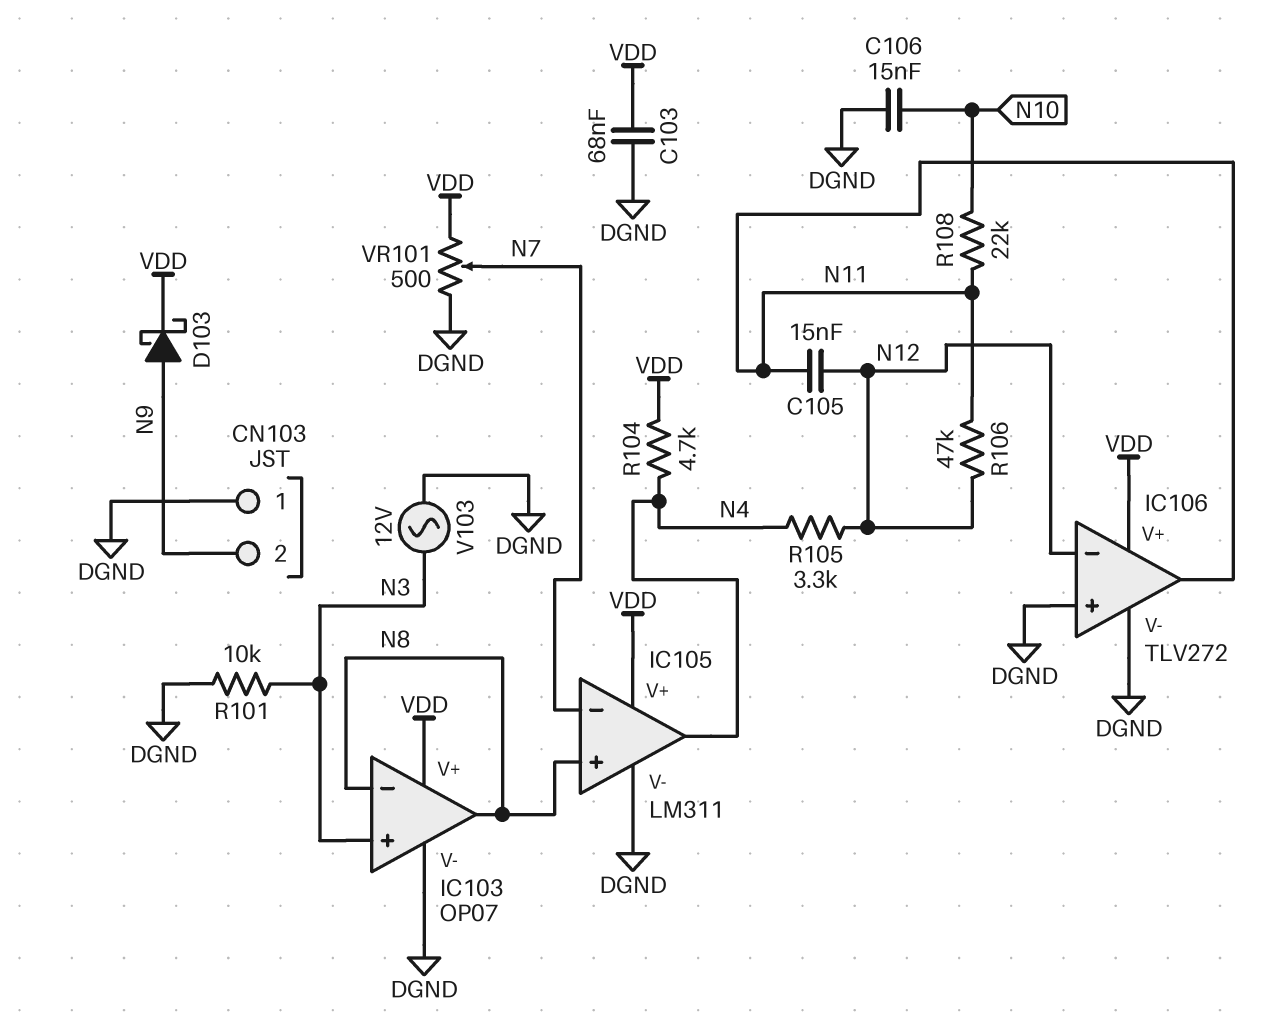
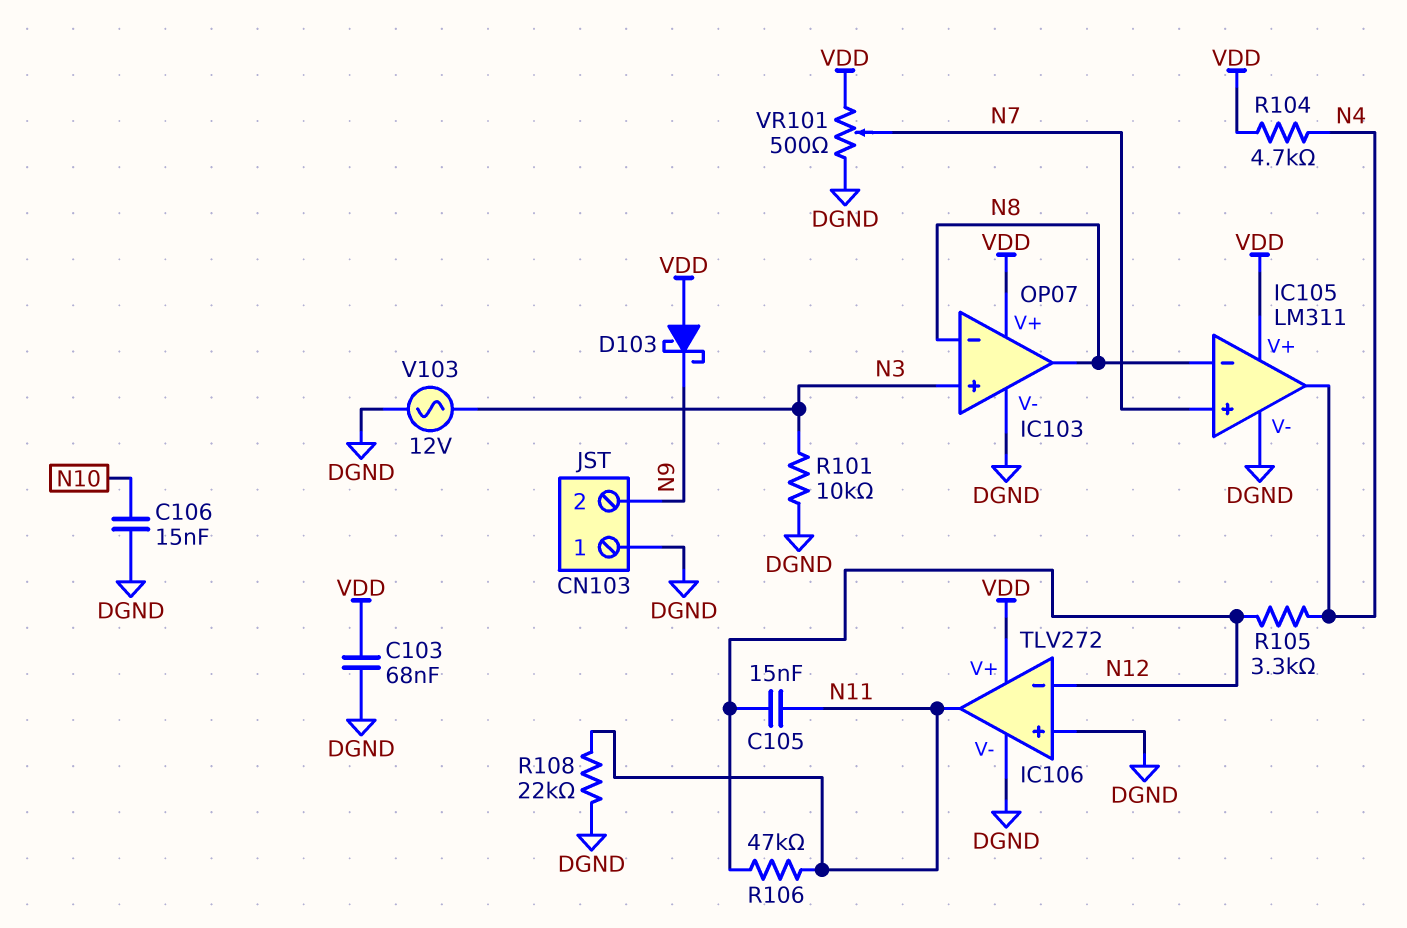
D103: schottky (A N9, K VDD) -> schottky (A VDD, K N9)
IC105 pin in+: N8 -> N7
IC105 pin in-: N7 -> N8
R108: 22k (N10, N11) -> 22k (DGND, N11)

